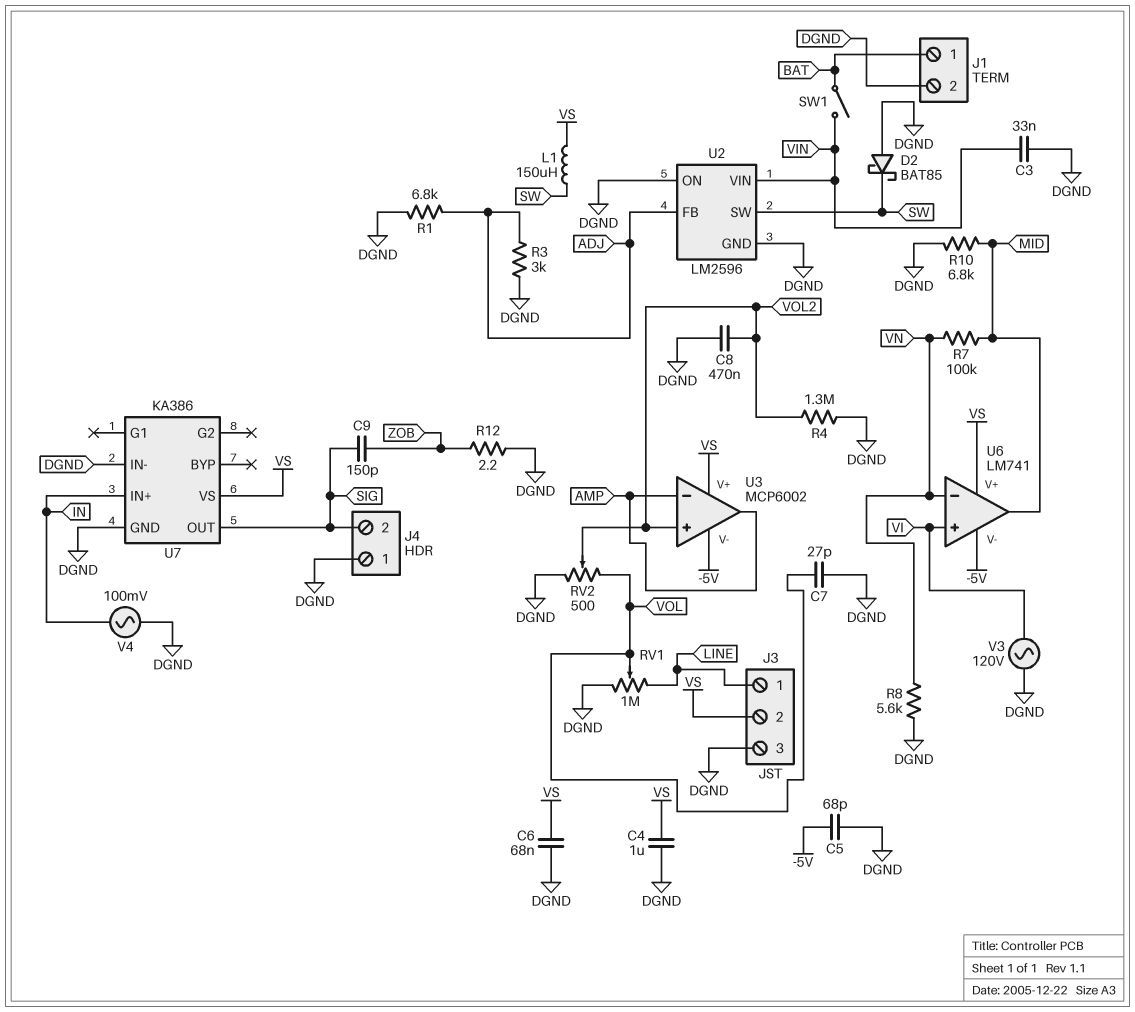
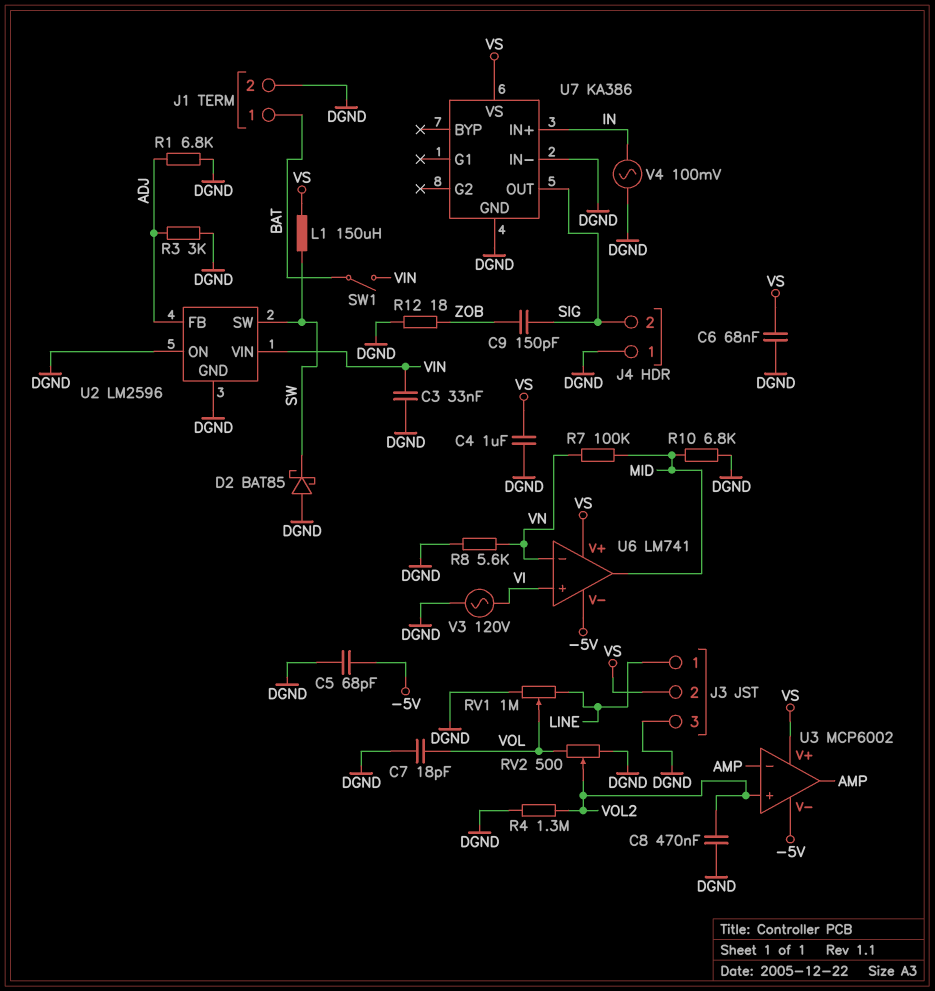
C7: 27pF (DGND, VOL) -> 18pF (DGND, VOL)
R12: 2.2 (DGND, ZOB) -> 18 (DGND, ZOB)

